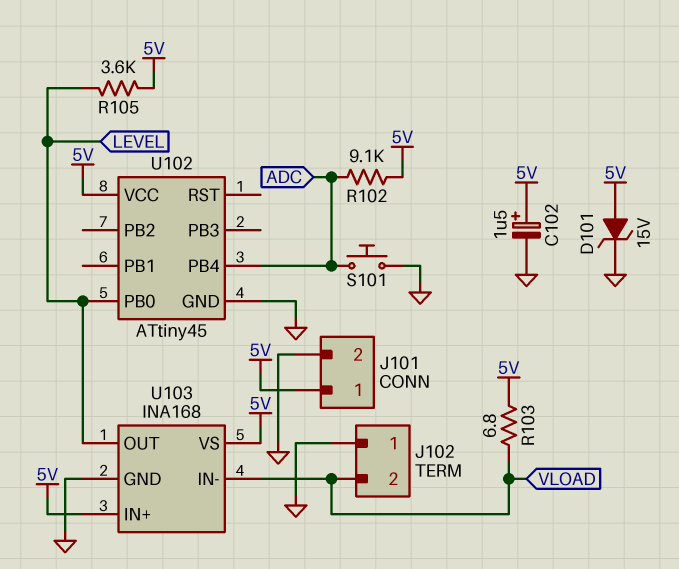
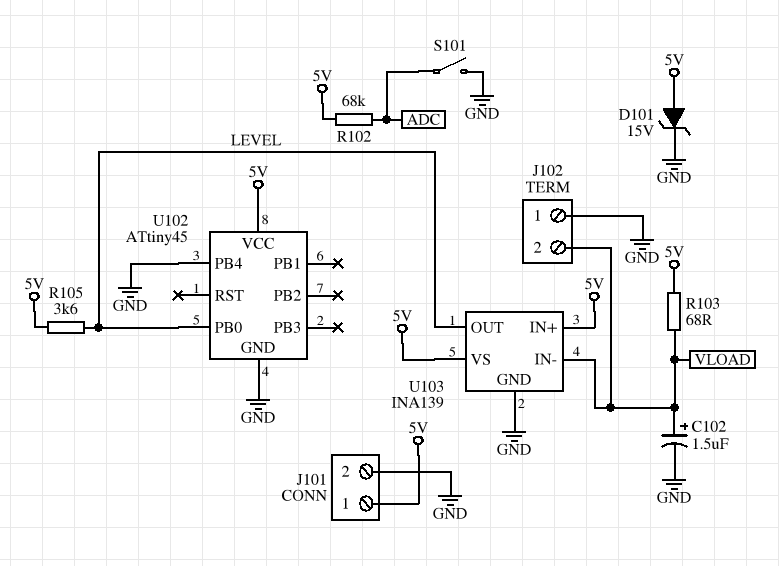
C102: 1.5uF (plus 5V, minus GND) -> 1.5uF (plus VLOAD, minus GND)
R102: 9.1k (5V, ADC) -> 68k (5V, ADC)
R103: 6.8 (5V, VLOAD) -> 68 (5V, VLOAD)
S101: button (ADC, GND) -> switch (ADC, GND)
U102 pin PB4: ADC -> GND
U103: INA168 -> INA139

